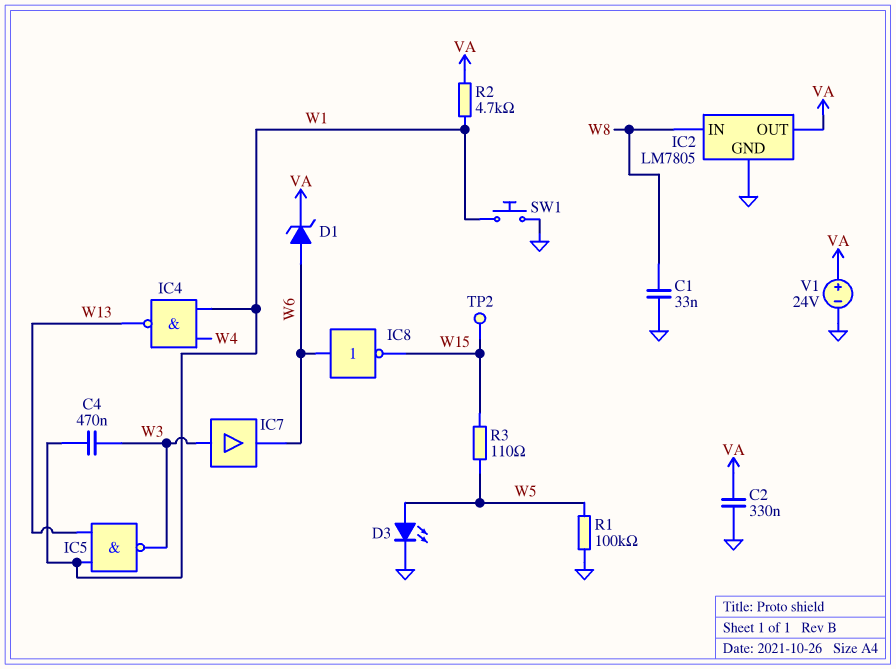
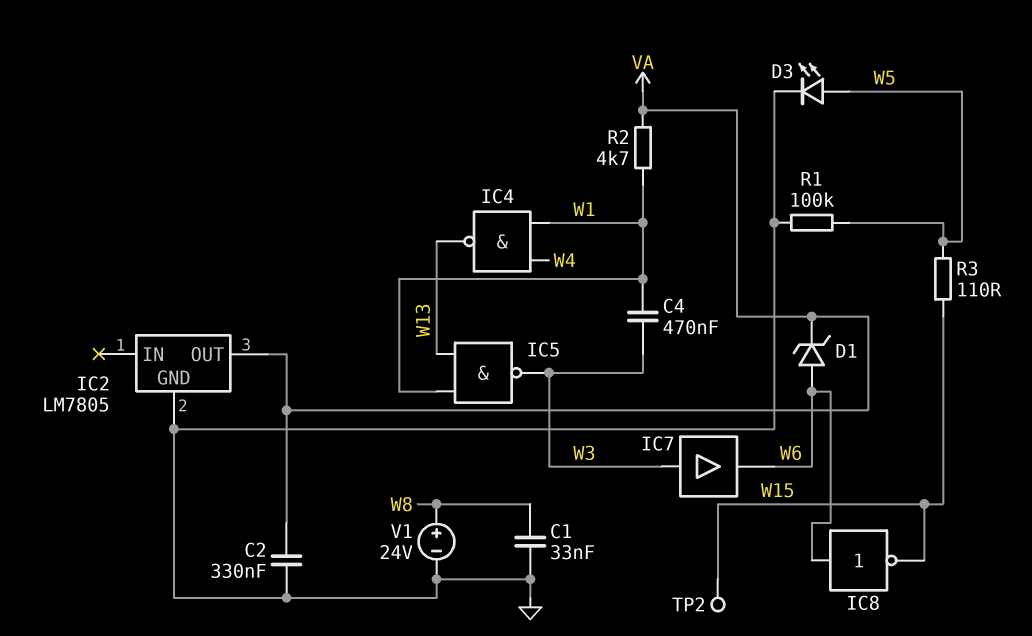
IC2 pin IN: W8 -> none
SW1: button (GND, W1) -> none
V1: 24V (plus VA, minus GND) -> 24V (plus W8, minus GND)

